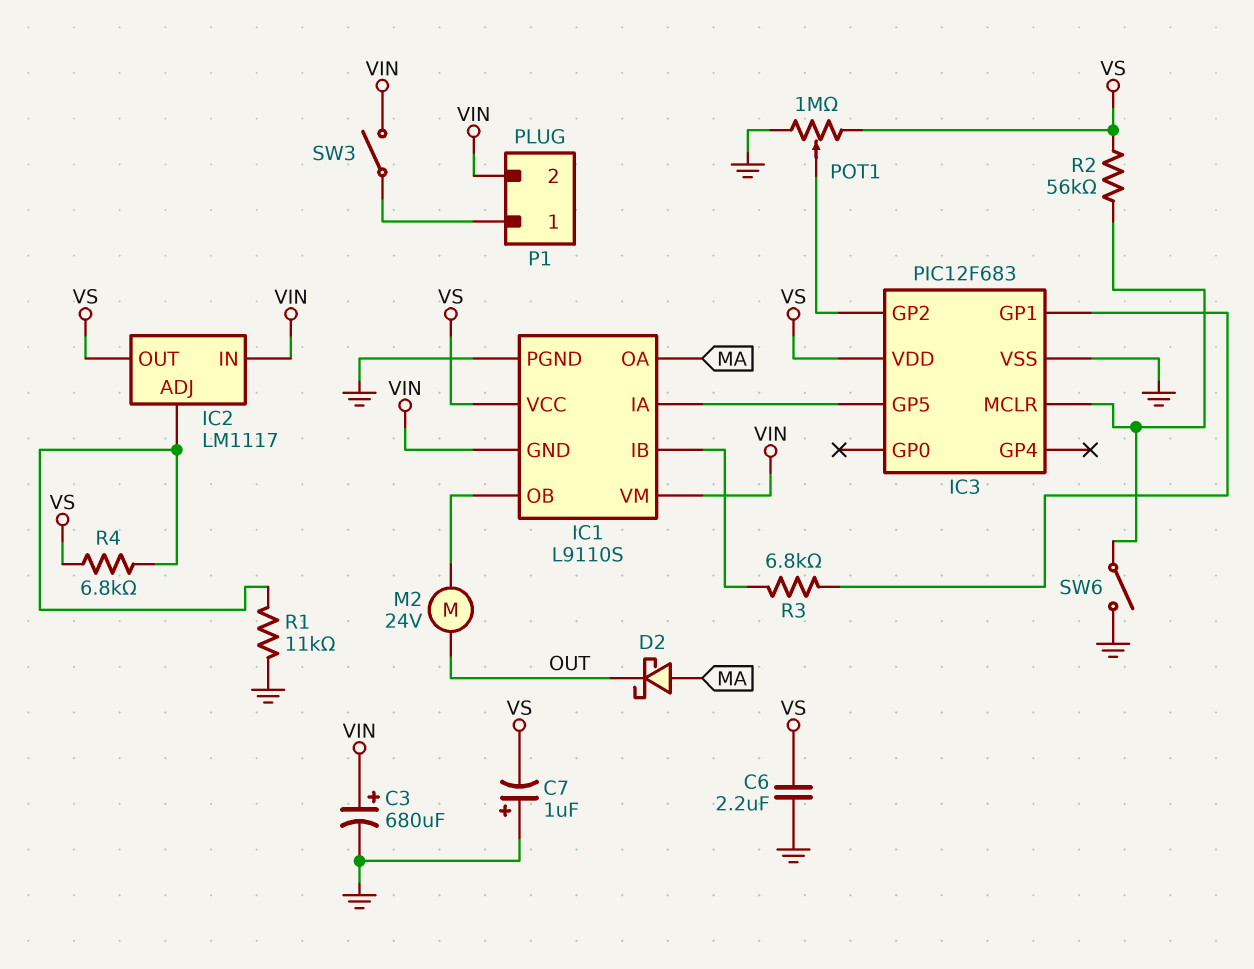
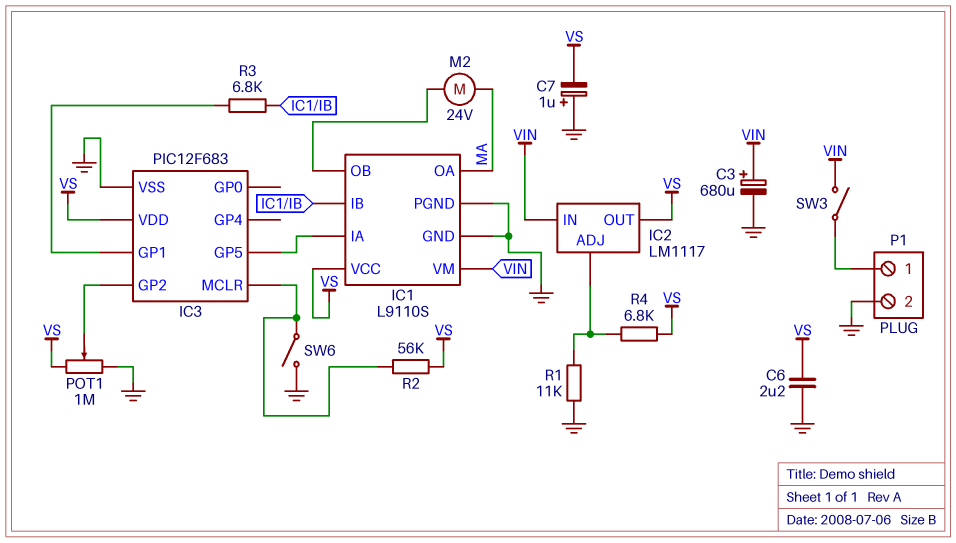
D2: schottky (A MA, K OUT) -> none
IC1 pin GND: VIN -> GND
M2: motor 24V (IC1/OB, OUT) -> motor 24V (IC1/OB, MA)
P1 pin 2: VIN -> GND

